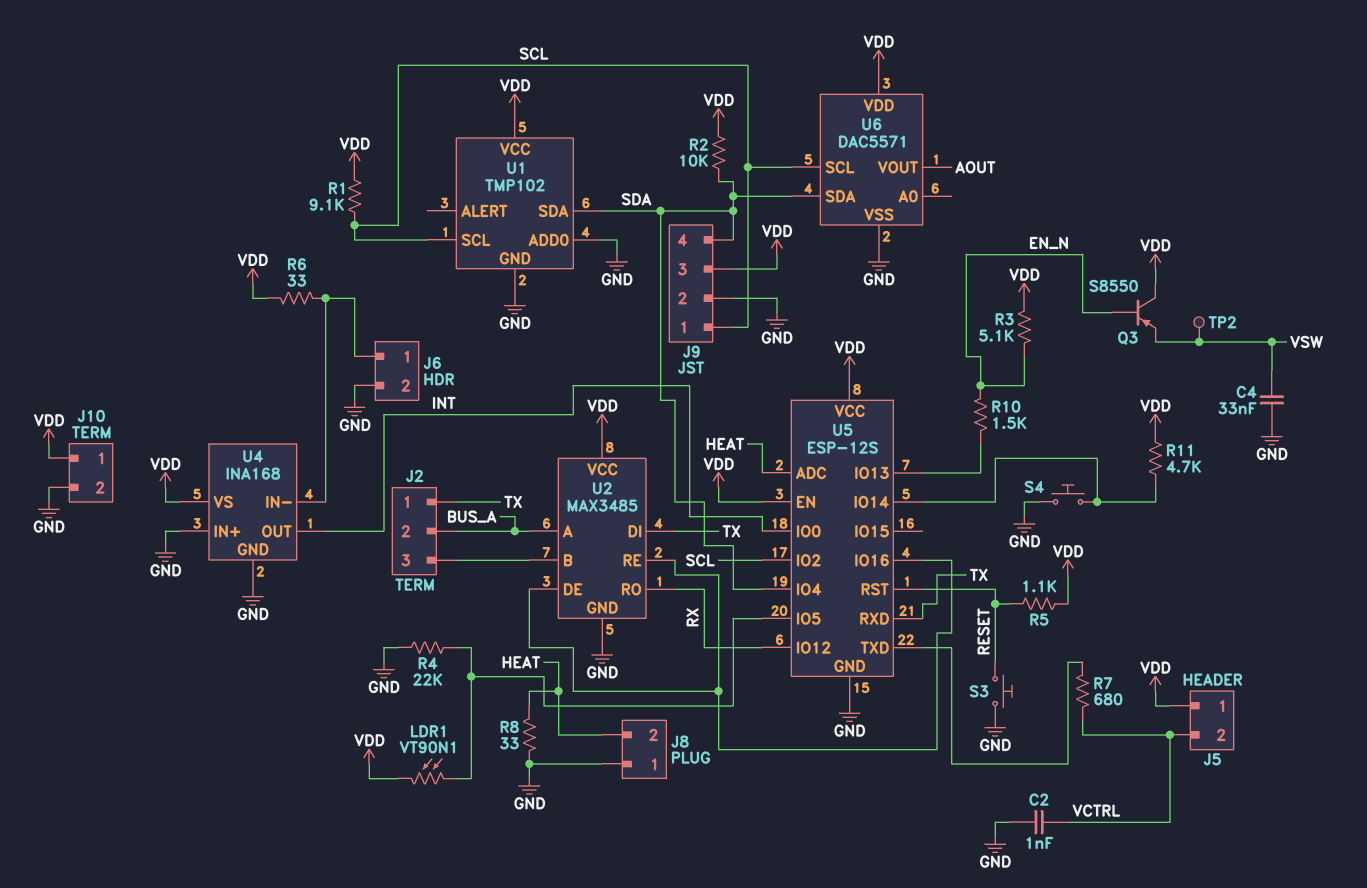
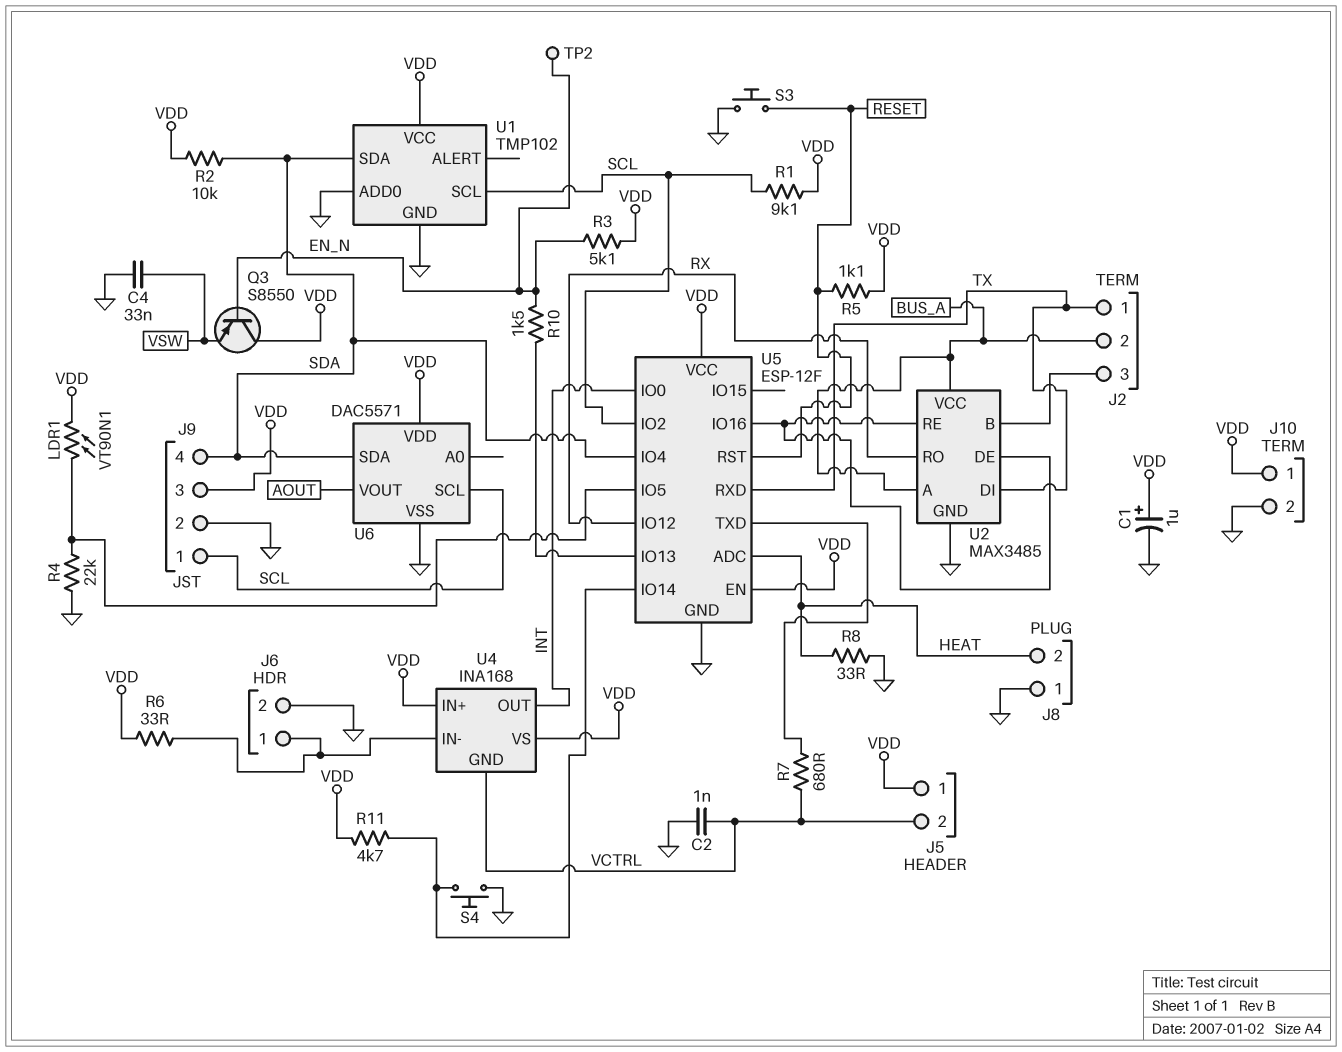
C1: none -> 1uF (plus VDD, minus GND)
TP2: test point (VSW) -> test point (EN_N)
U2 pin VCC: VDD -> BUS_A
U4 pin GND: GND -> VCTRL
U4 pin IN+: GND -> VDD
U5: ESP-12S -> ESP-12F

